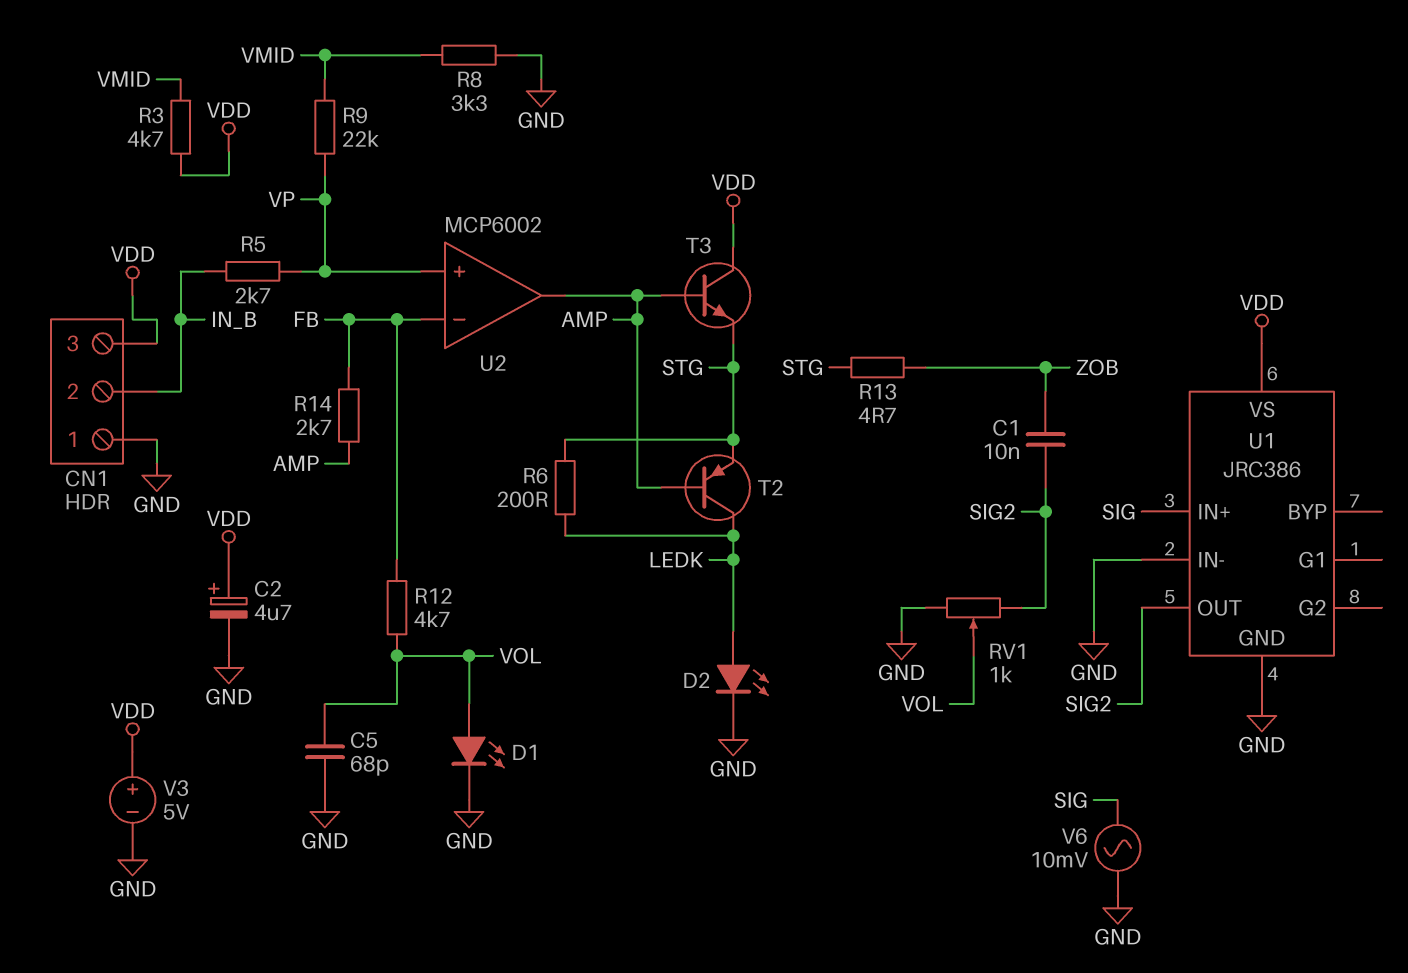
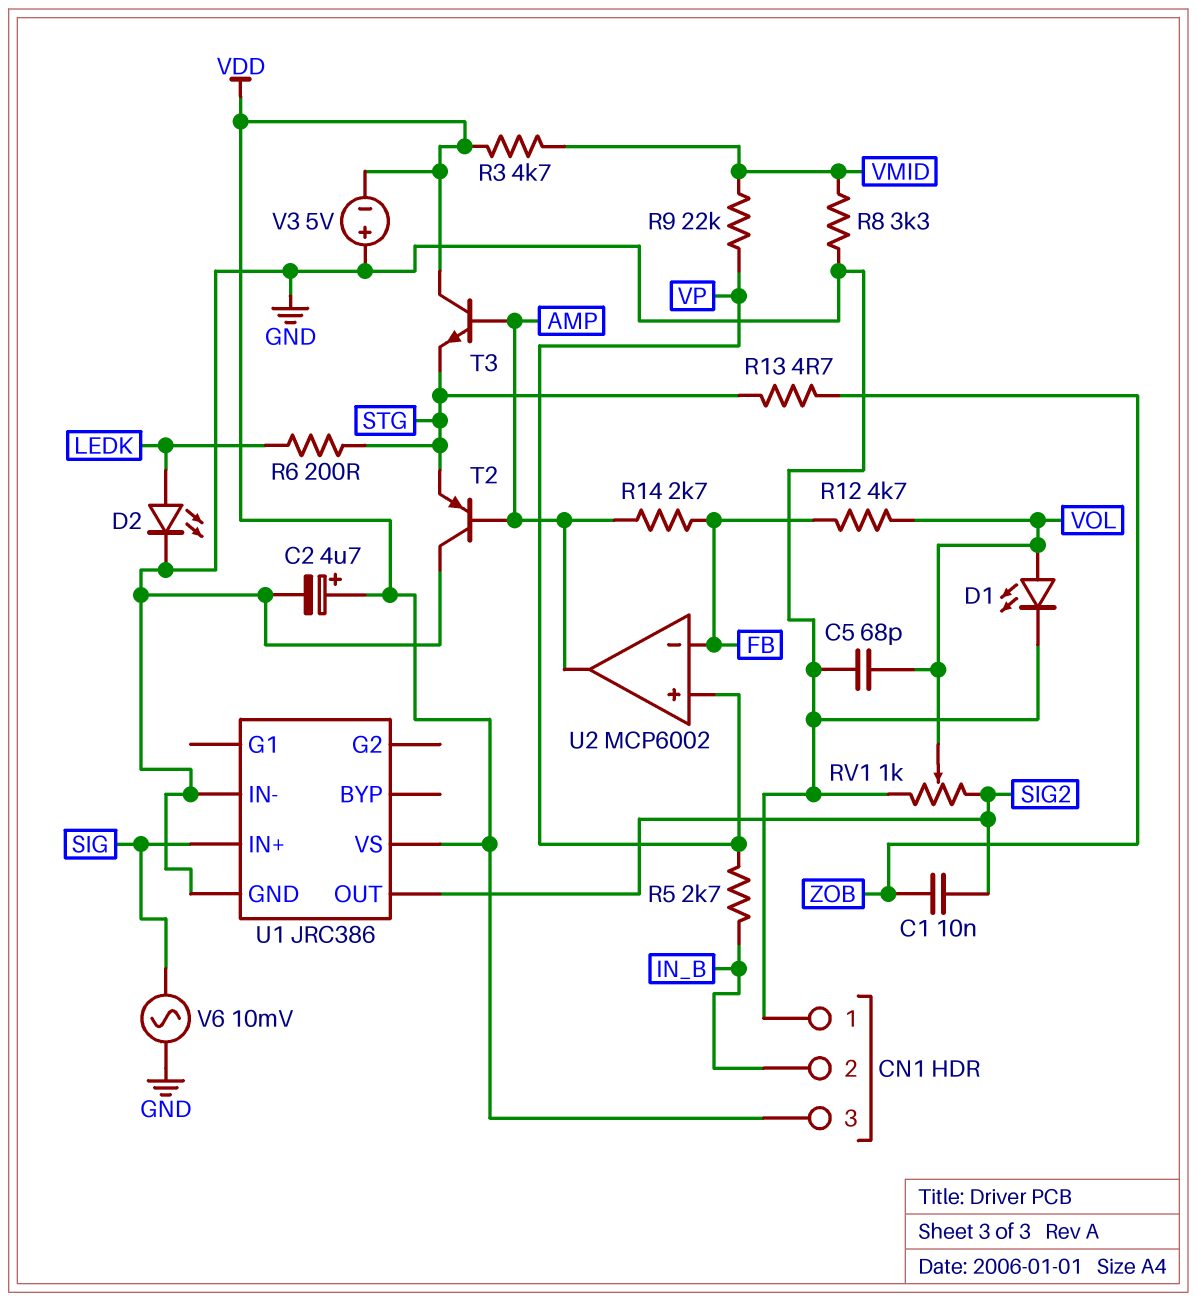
T2: PNP (B AMP, C LEDK, E STG) -> PNP (B AMP, C GND, E STG)
V3: 5V (plus VDD, minus GND) -> 5V (plus GND, minus VDD)

